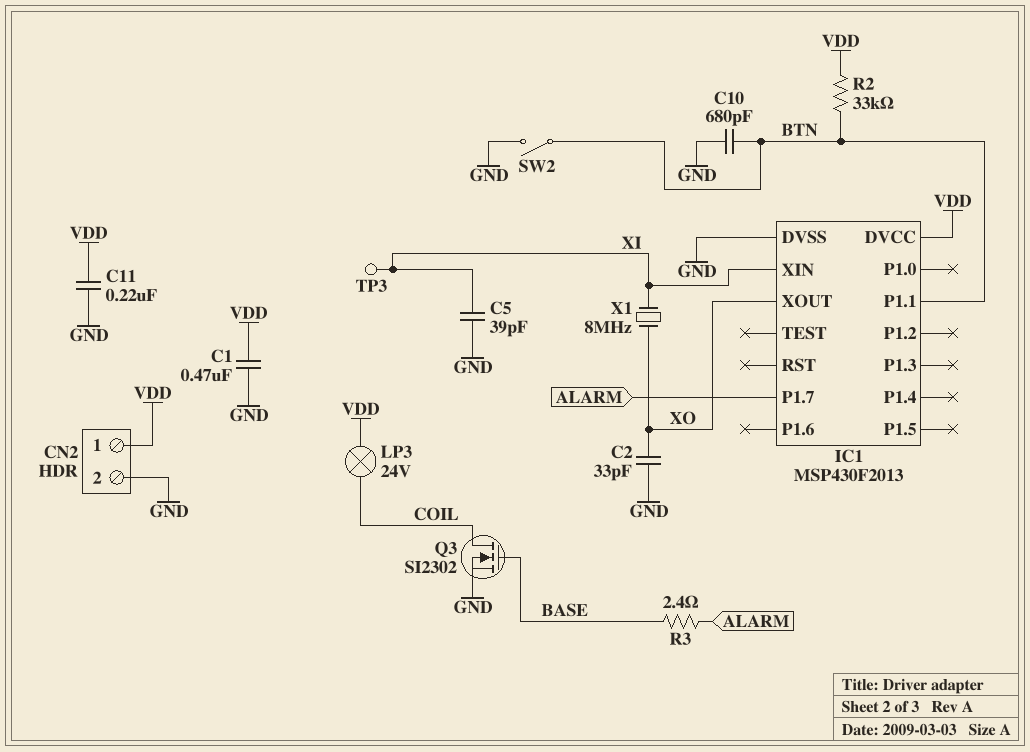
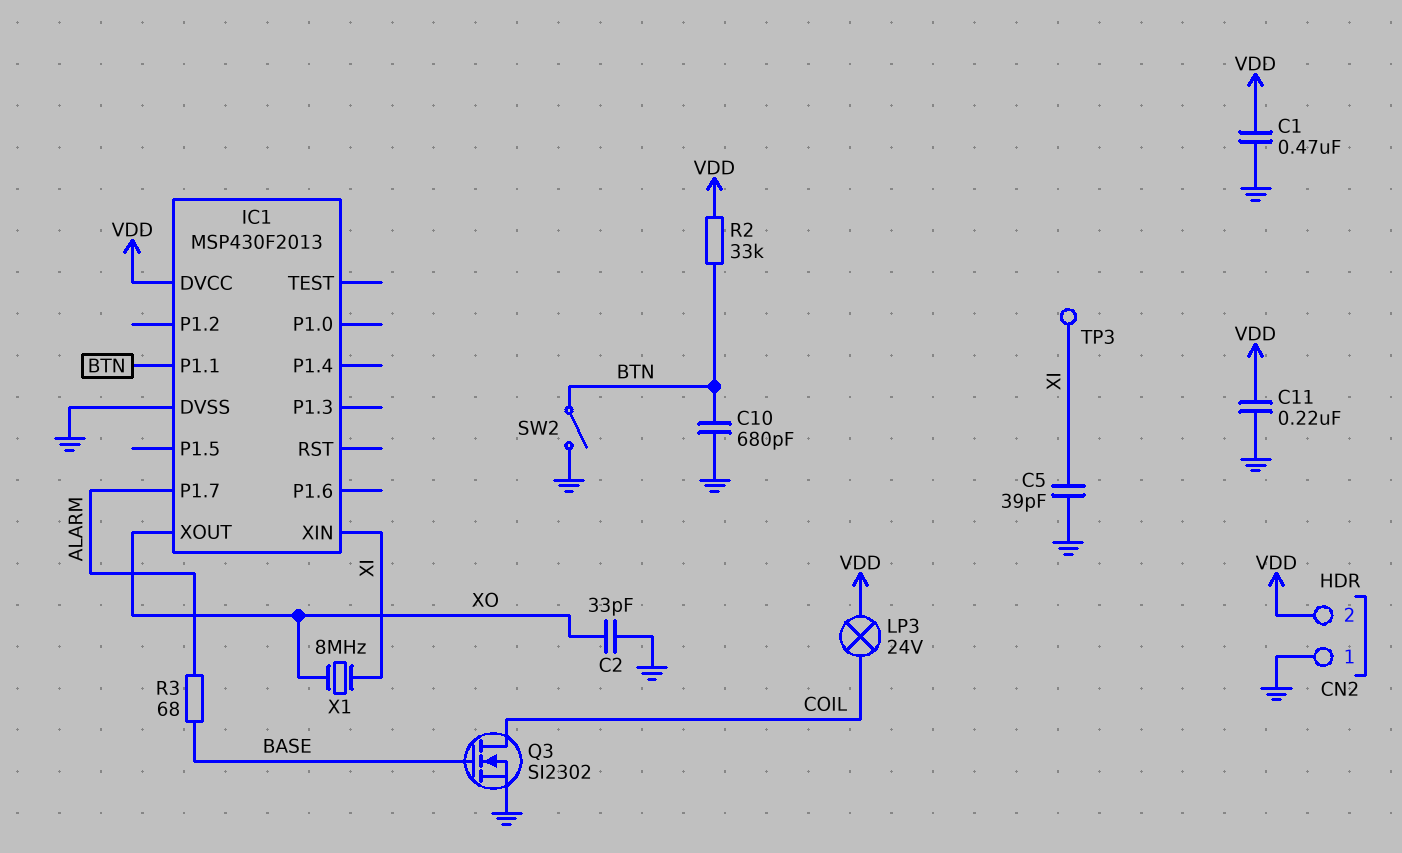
CN2 pin 1: VDD -> GND
CN2 pin 2: GND -> VDD
R3: 2.4 (ALARM, BASE) -> 68 (ALARM, BASE)

